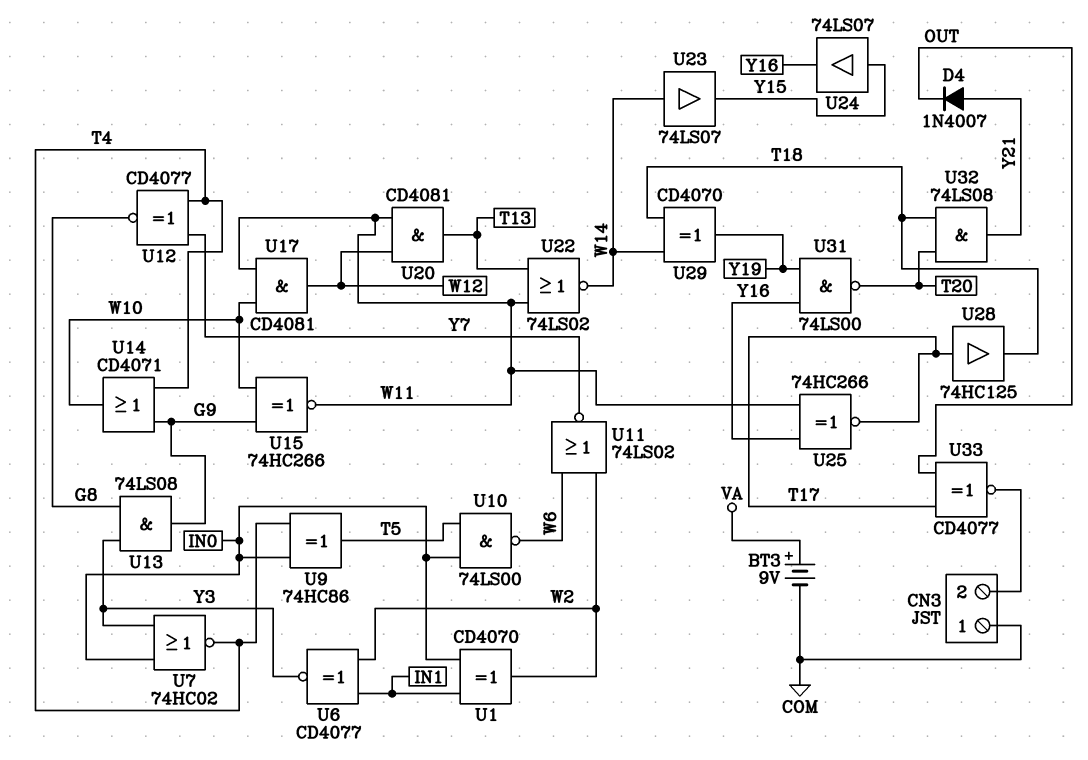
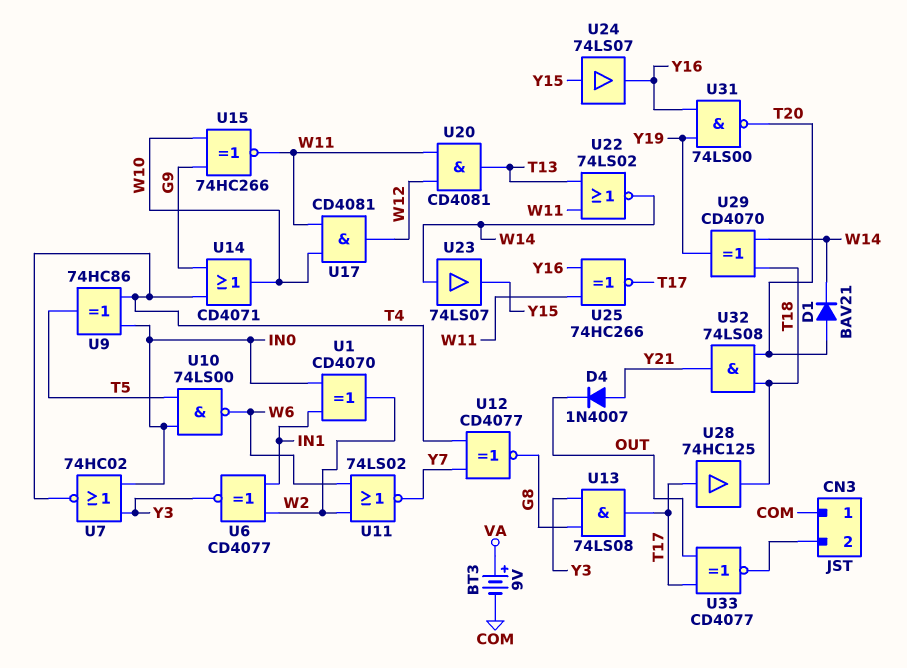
D1: none -> diode BAV21 (A T20, K W14)
U13: AND 74LS08 (in G8, in Y3, out G9) -> AND 74LS08 (in G8, in Y3, out T17)

